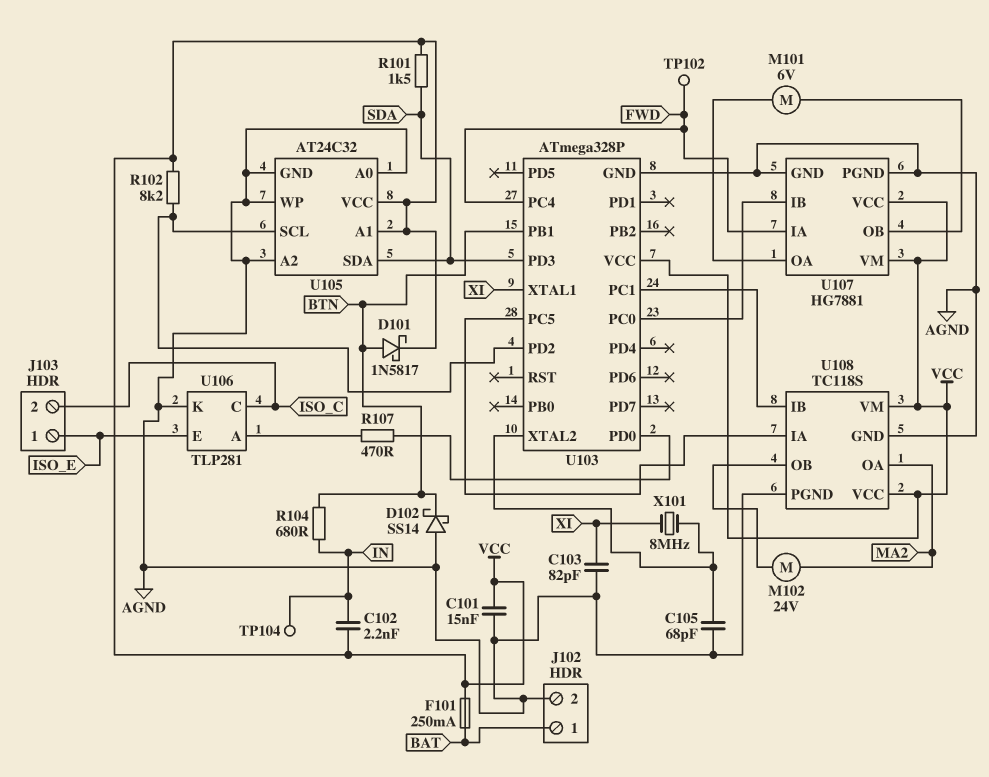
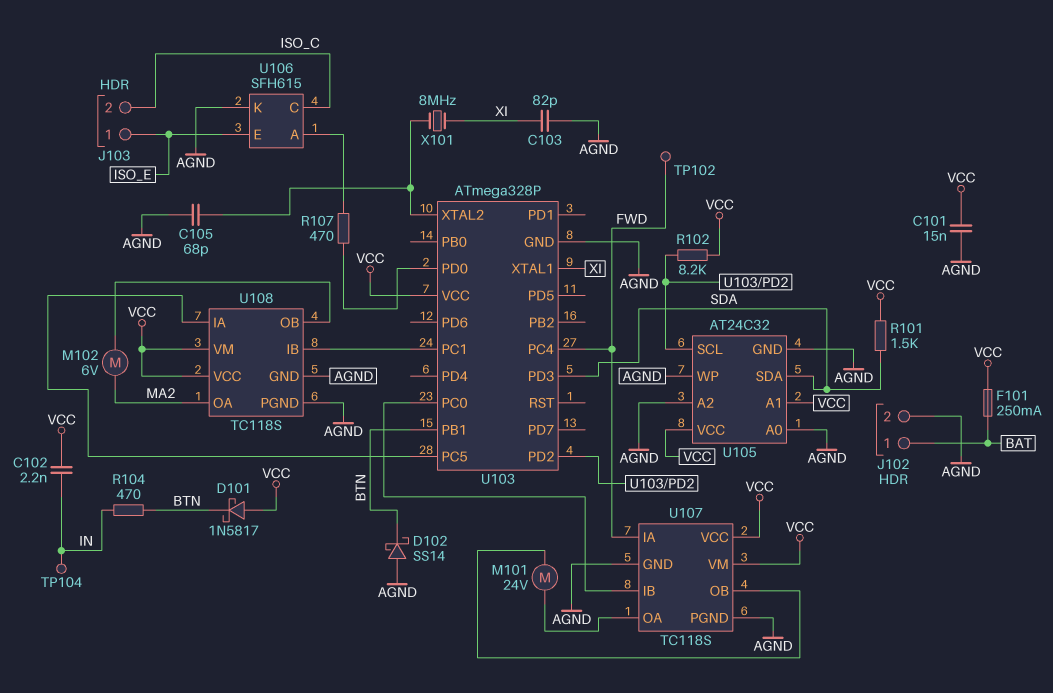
D101: schottky 1N5817 (A BTN, K VCC) -> schottky 1N5817 (A VCC, K BTN)
M101: motor 6V (U107/OA, U107/OB) -> motor 24V (U107/OA, U107/OB)
M102: motor 24V (MA2, U108/OB) -> motor 6V (MA2, U108/OB)
R104: 680 (BTN, IN) -> 470 (BTN, IN)
U106: TLP281 -> SFH615
U107: HG7881 -> TC118S

